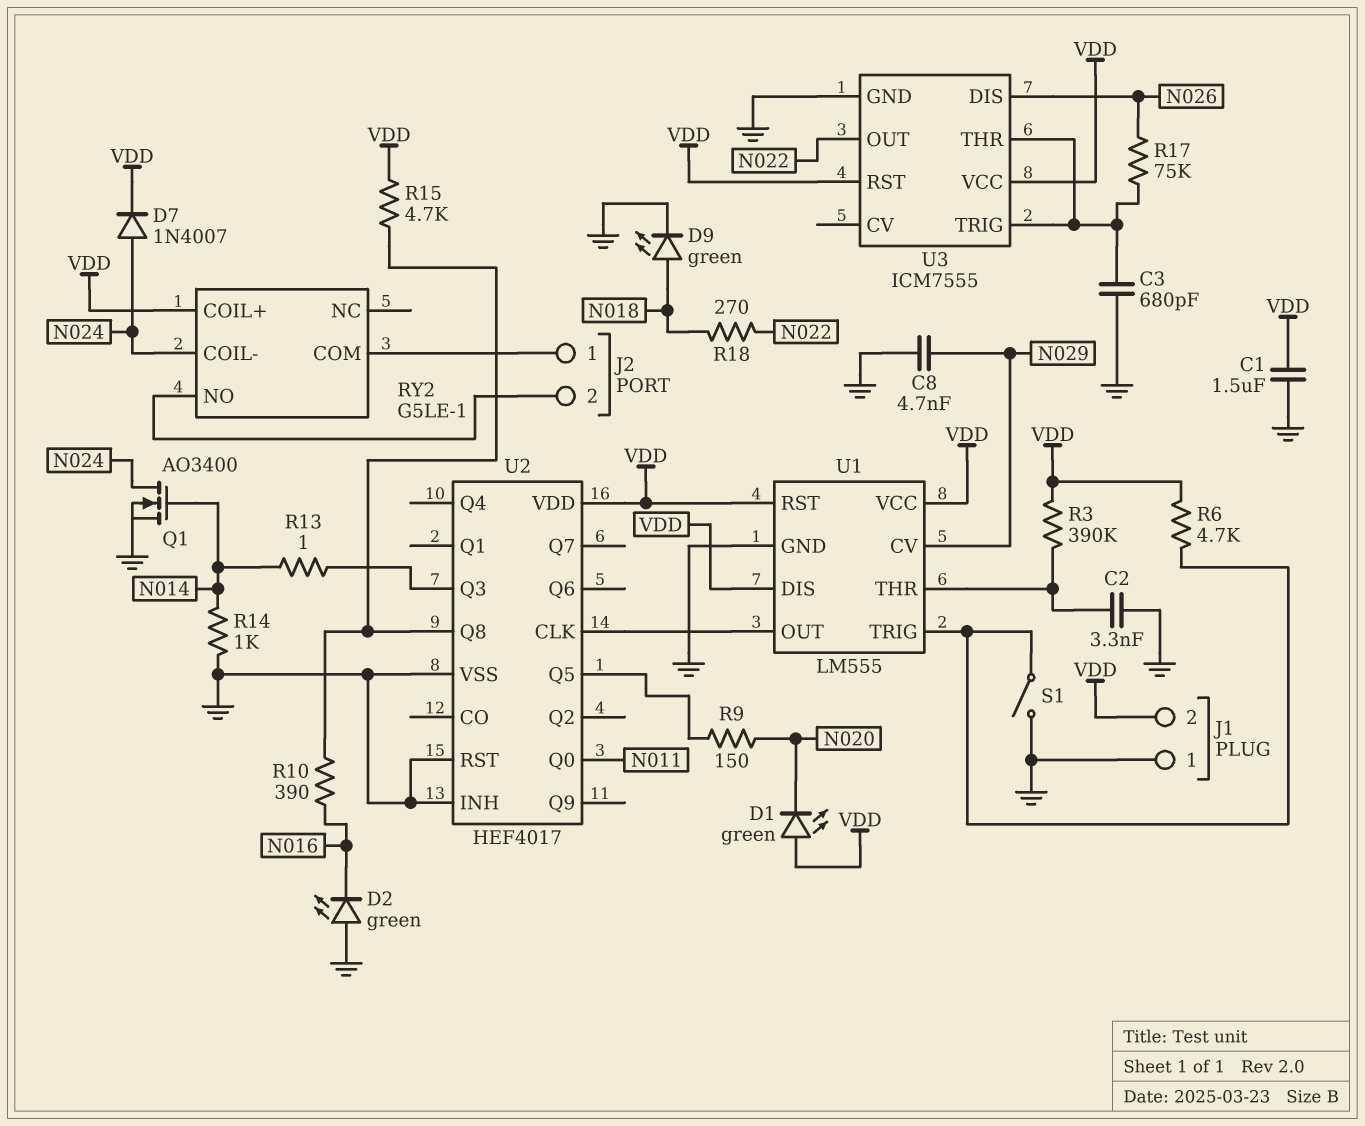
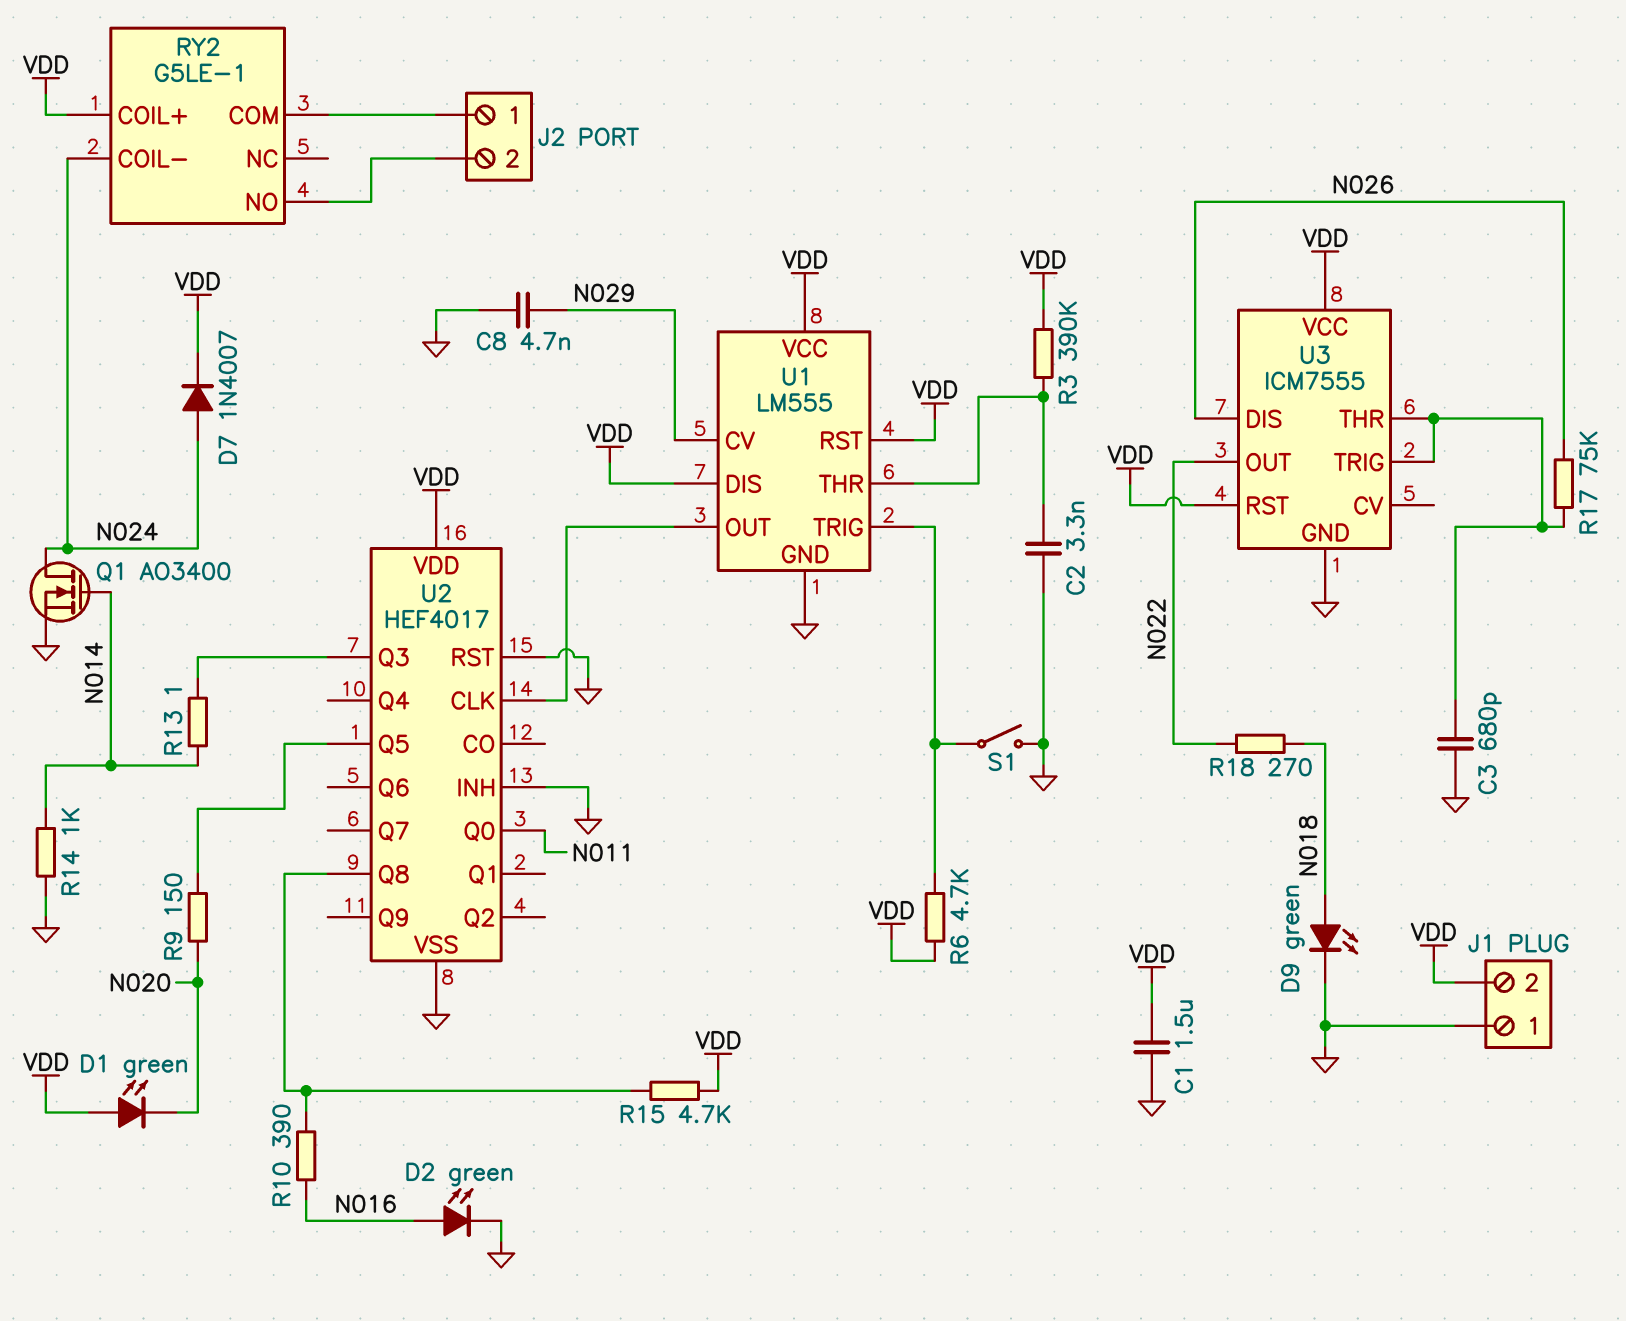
D2: LED green (A GND, K N016) -> LED green (A N016, K GND)

